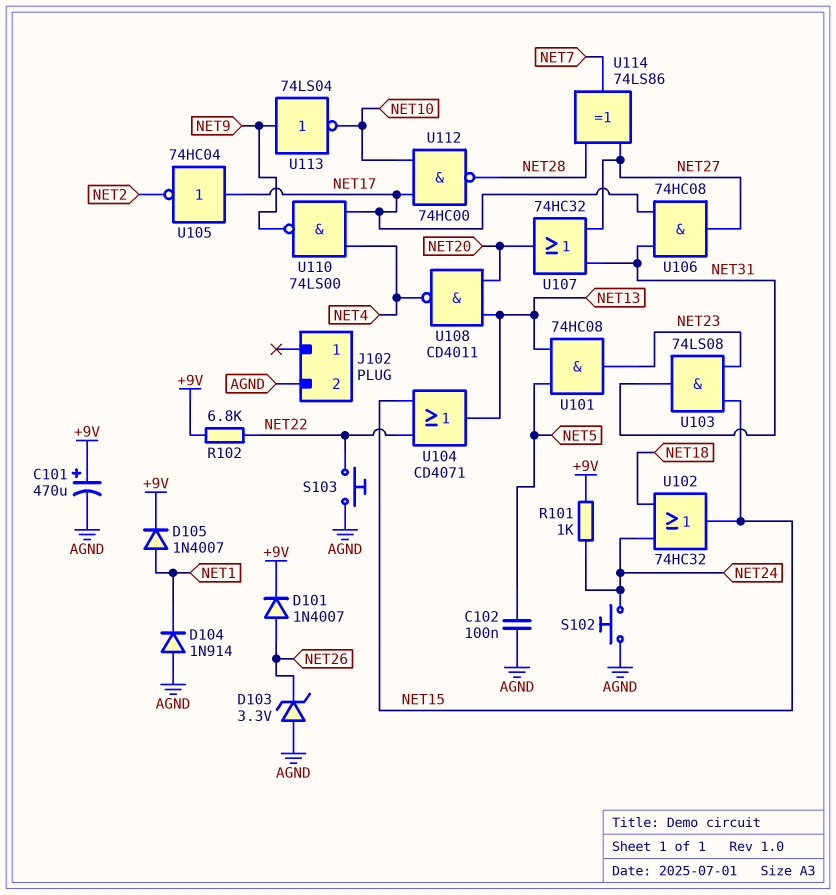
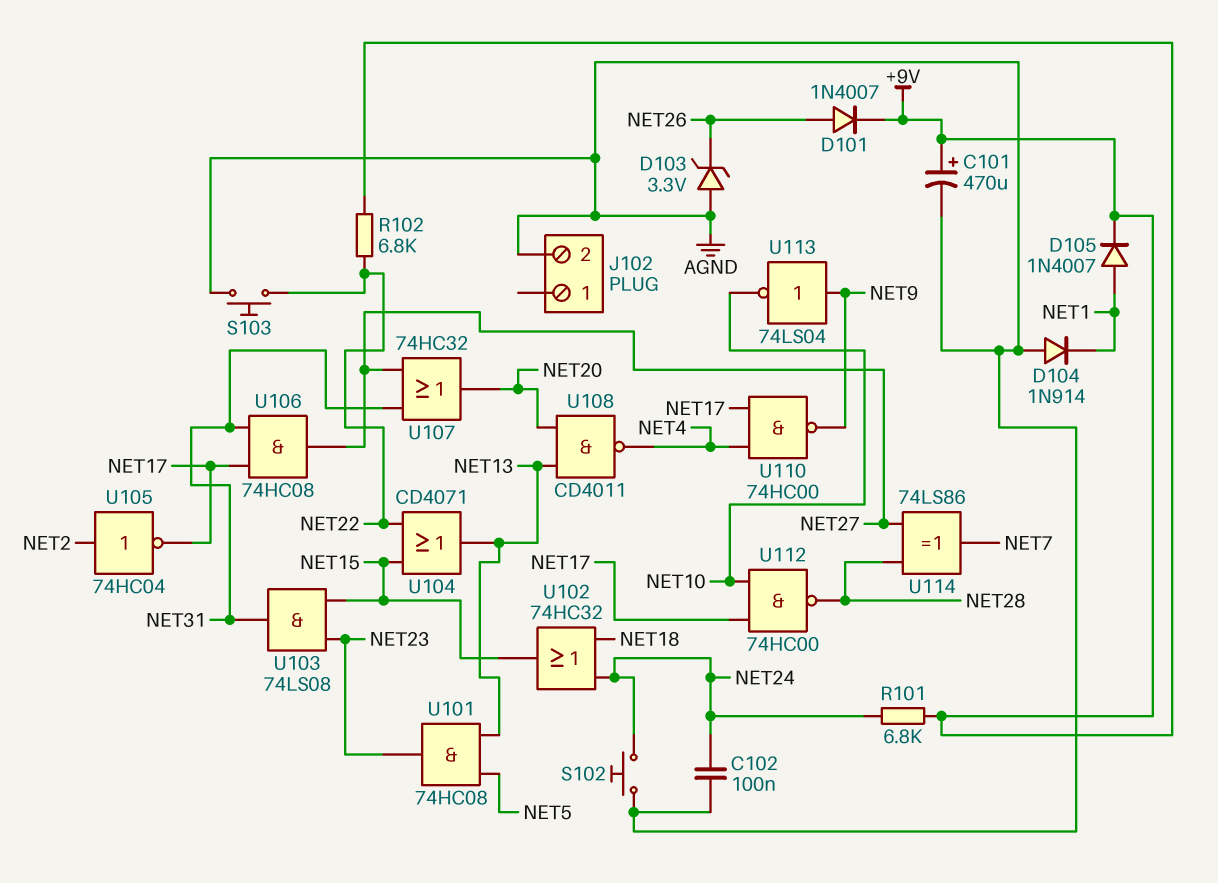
C102: 100nF (AGND, NET5) -> 100nF (AGND, NET24)
R101: 1k (+9V, NET24) -> 6.8k (+9V, NET24)
U105: NOT 74HC04 (in NET17, out NET2) -> NOT 74HC04 (in NET2, out NET17)
U110: NAND 74LS00 (in NET4, in NET17, out NET9) -> NAND 74HC00 (in NET4, in NET17, out NET9)

